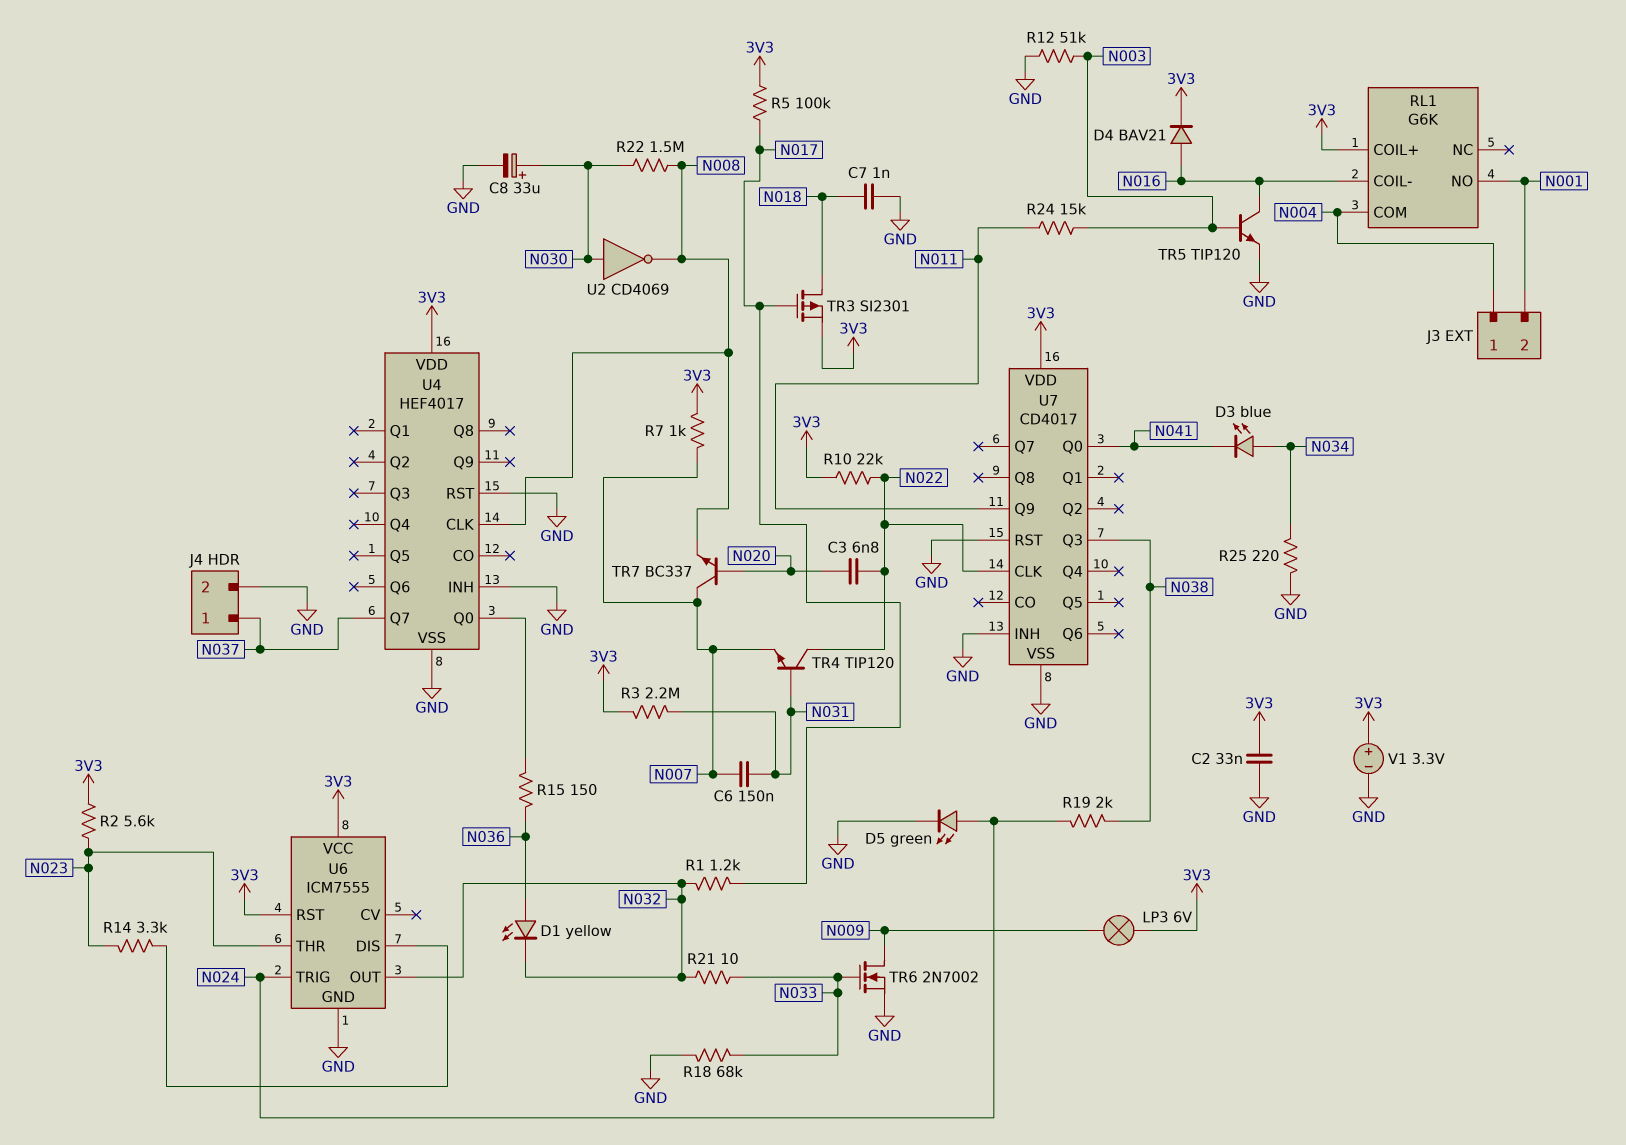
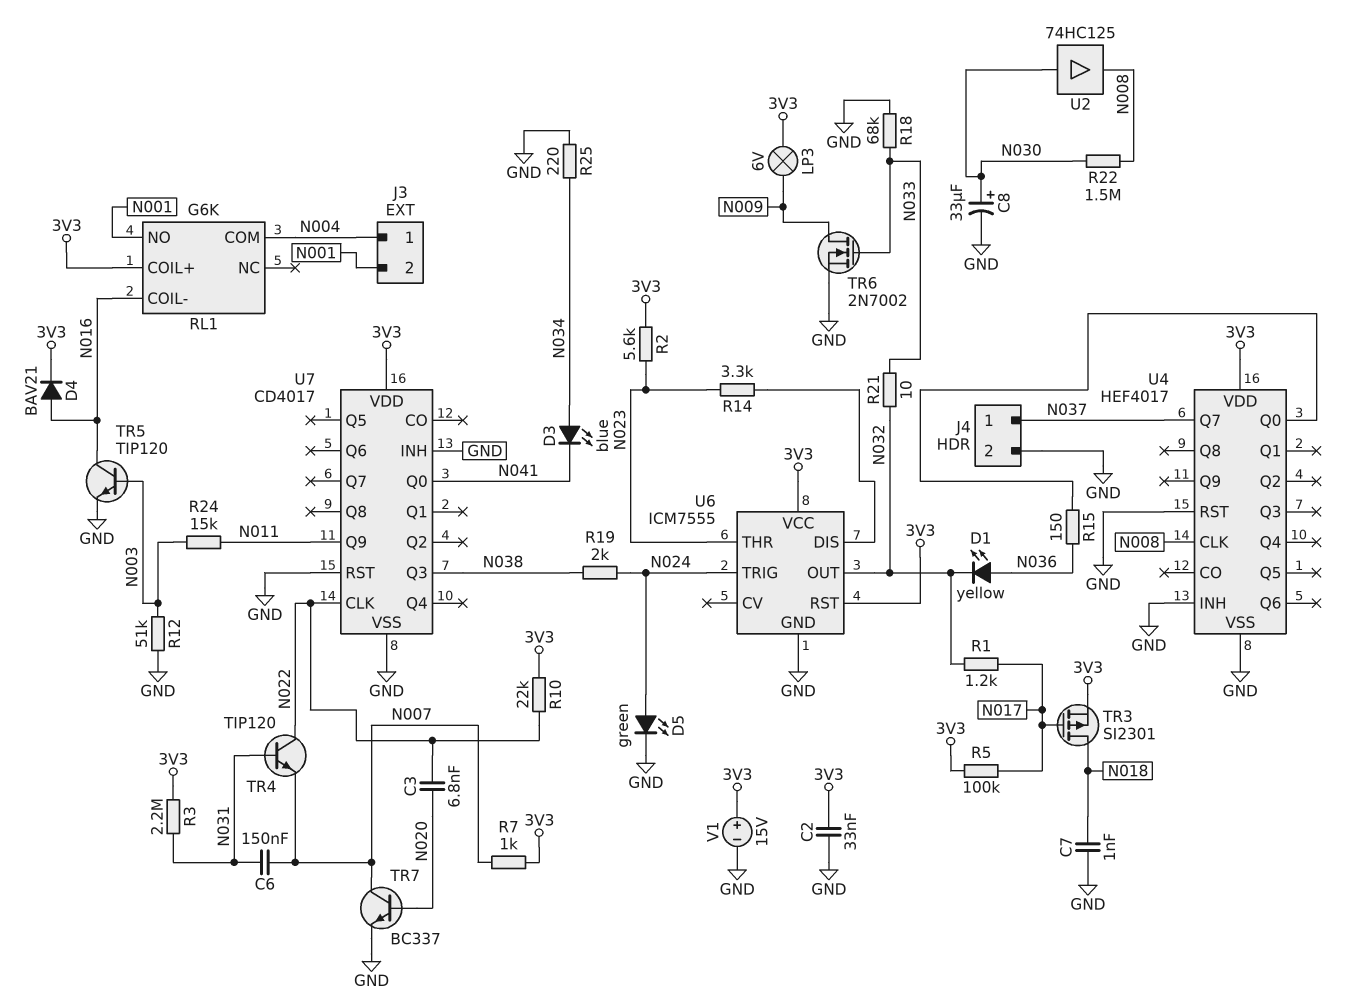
TR7: NPN BC337 (B N020, C N007, E N008) -> NPN BC337 (B N020, C N007, E GND)
U2: NOT CD4069 (in N030, out N008) -> buffer 74HC125 (in N030, out N008)
V1: 3.3V (plus 3V3, minus GND) -> 15V (plus 3V3, minus GND)

